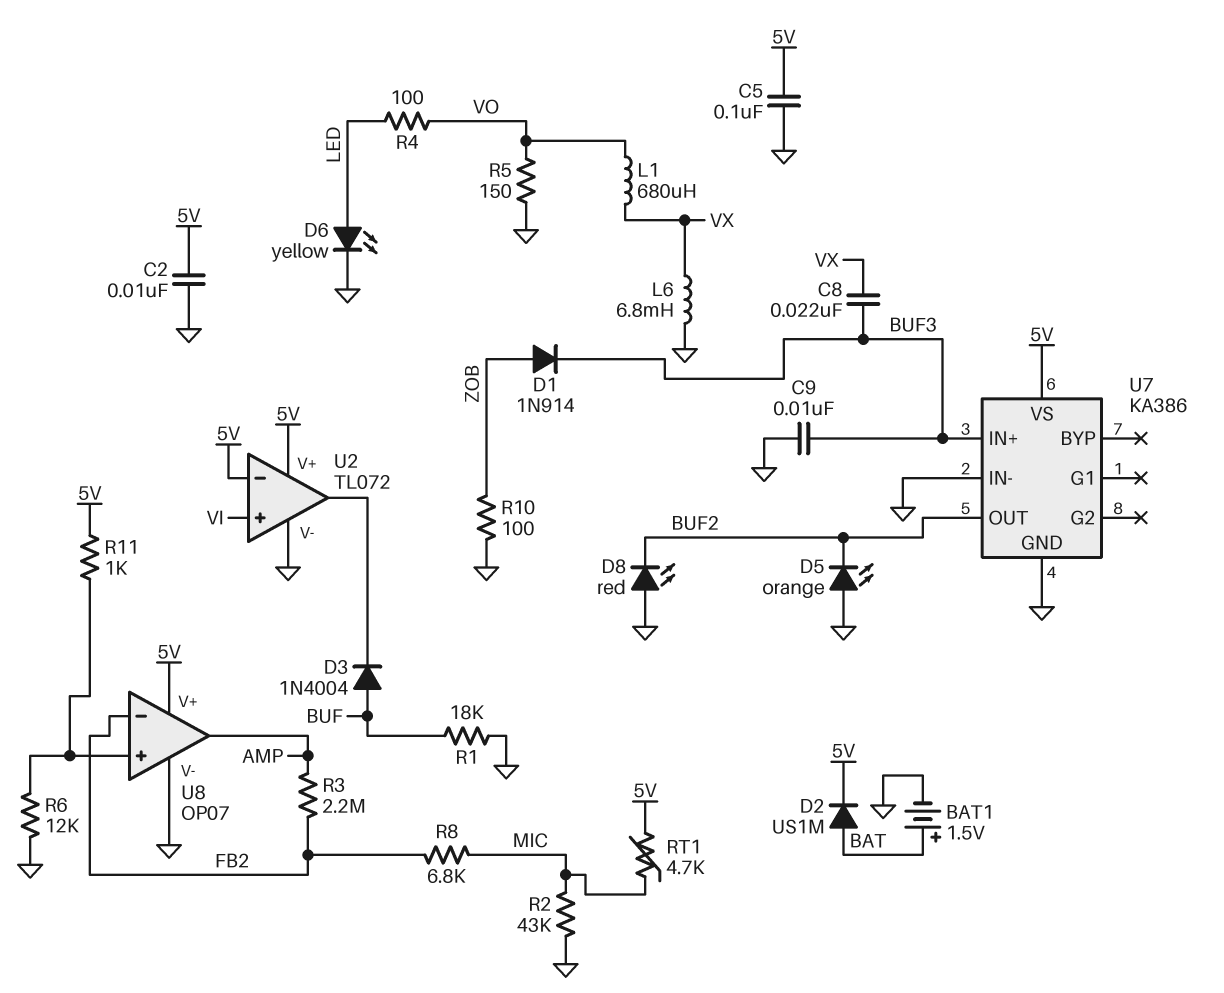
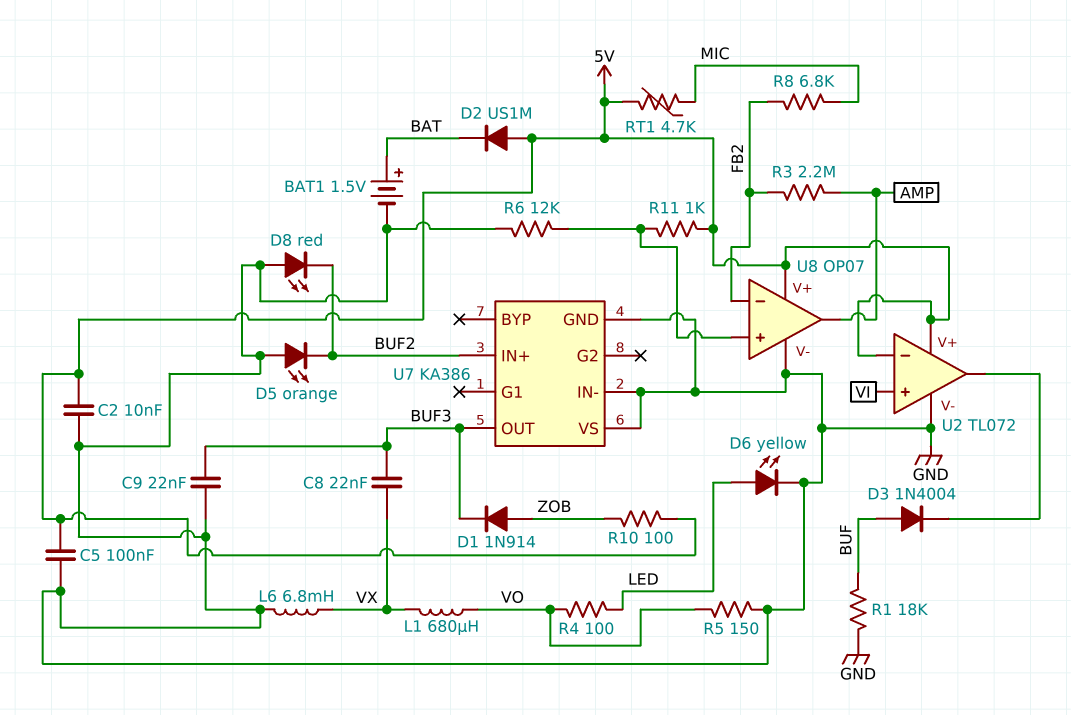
C9: 10nF (BUF3, GND) -> 22nF (BUF3, GND)
D2: diode US1M (A BAT, K 5V) -> diode US1M (A 5V, K BAT)
R2: 43k (GND, MIC) -> none
R10: 100 (GND, ZOB) -> 100 (5V, ZOB)
U7 pin IN+: BUF3 -> BUF2
U7 pin OUT: BUF2 -> BUF3
U7 pin VS: 5V -> GND

